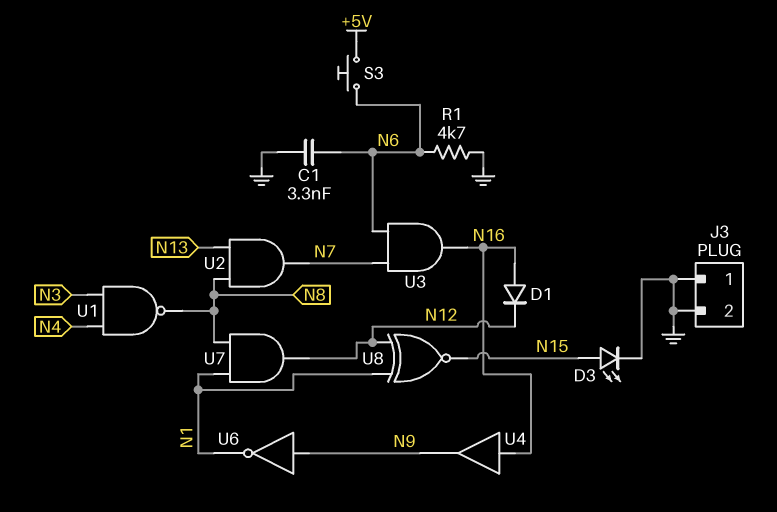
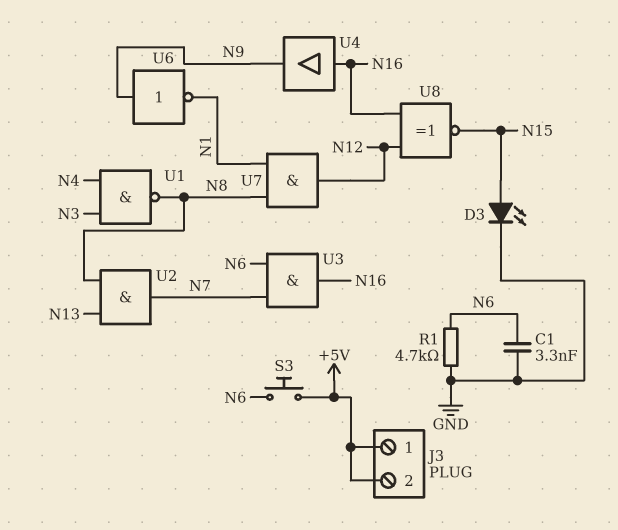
D1: diode (A N16, K N12) -> none
J3 pin 1: GND -> +5V
J3 pin 2: GND -> +5V
U8: XNOR (in N1, in N12, out N15) -> XNOR (in N12, in N16, out N15)

